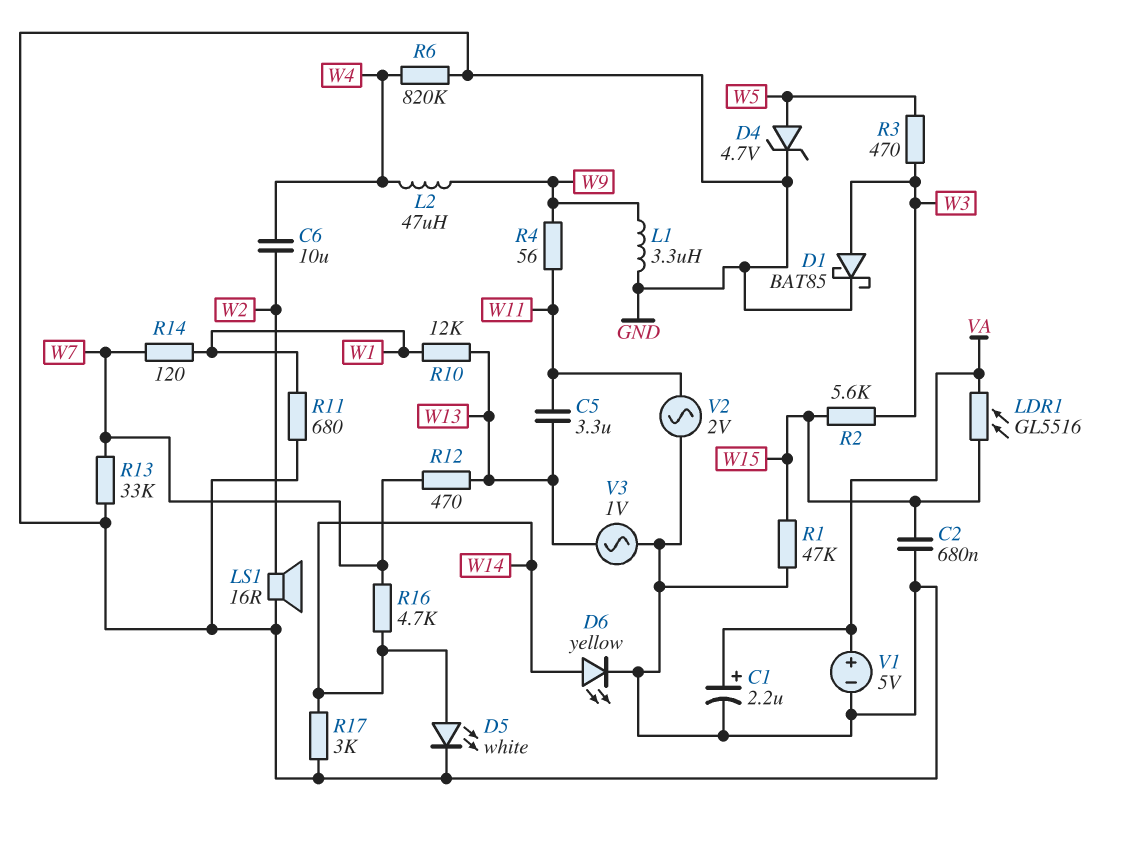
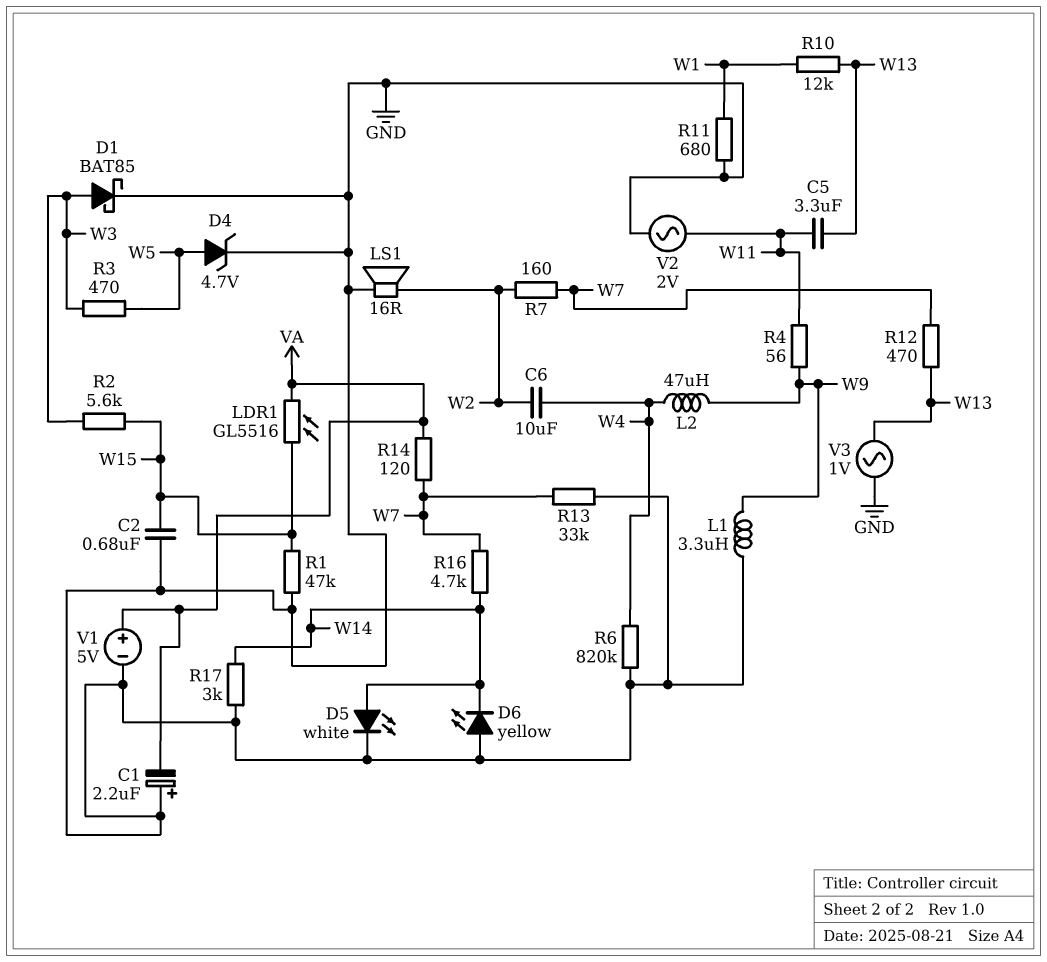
C1: 2.2uF (plus VA, minus GND) -> 2.2uF (plus GND, minus VA)
D6: LED yellow (A W14, K GND) -> LED yellow (A GND, K W14)
R7: none -> 160 (W2, W7)
R14: 120 (W1, W7) -> 120 (VA, W7)

